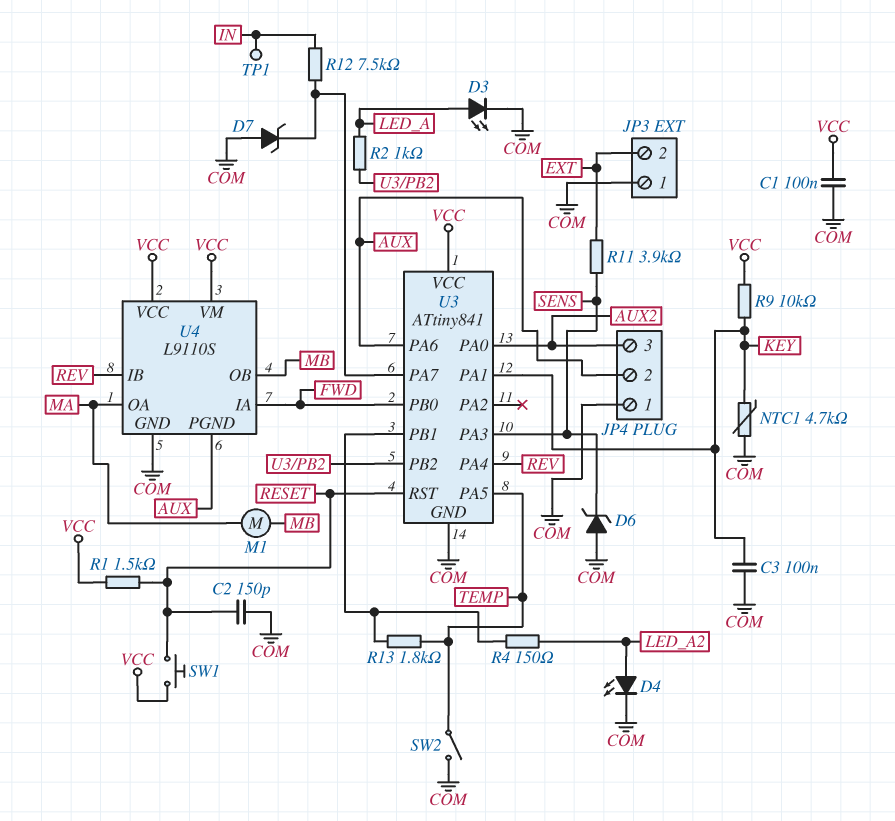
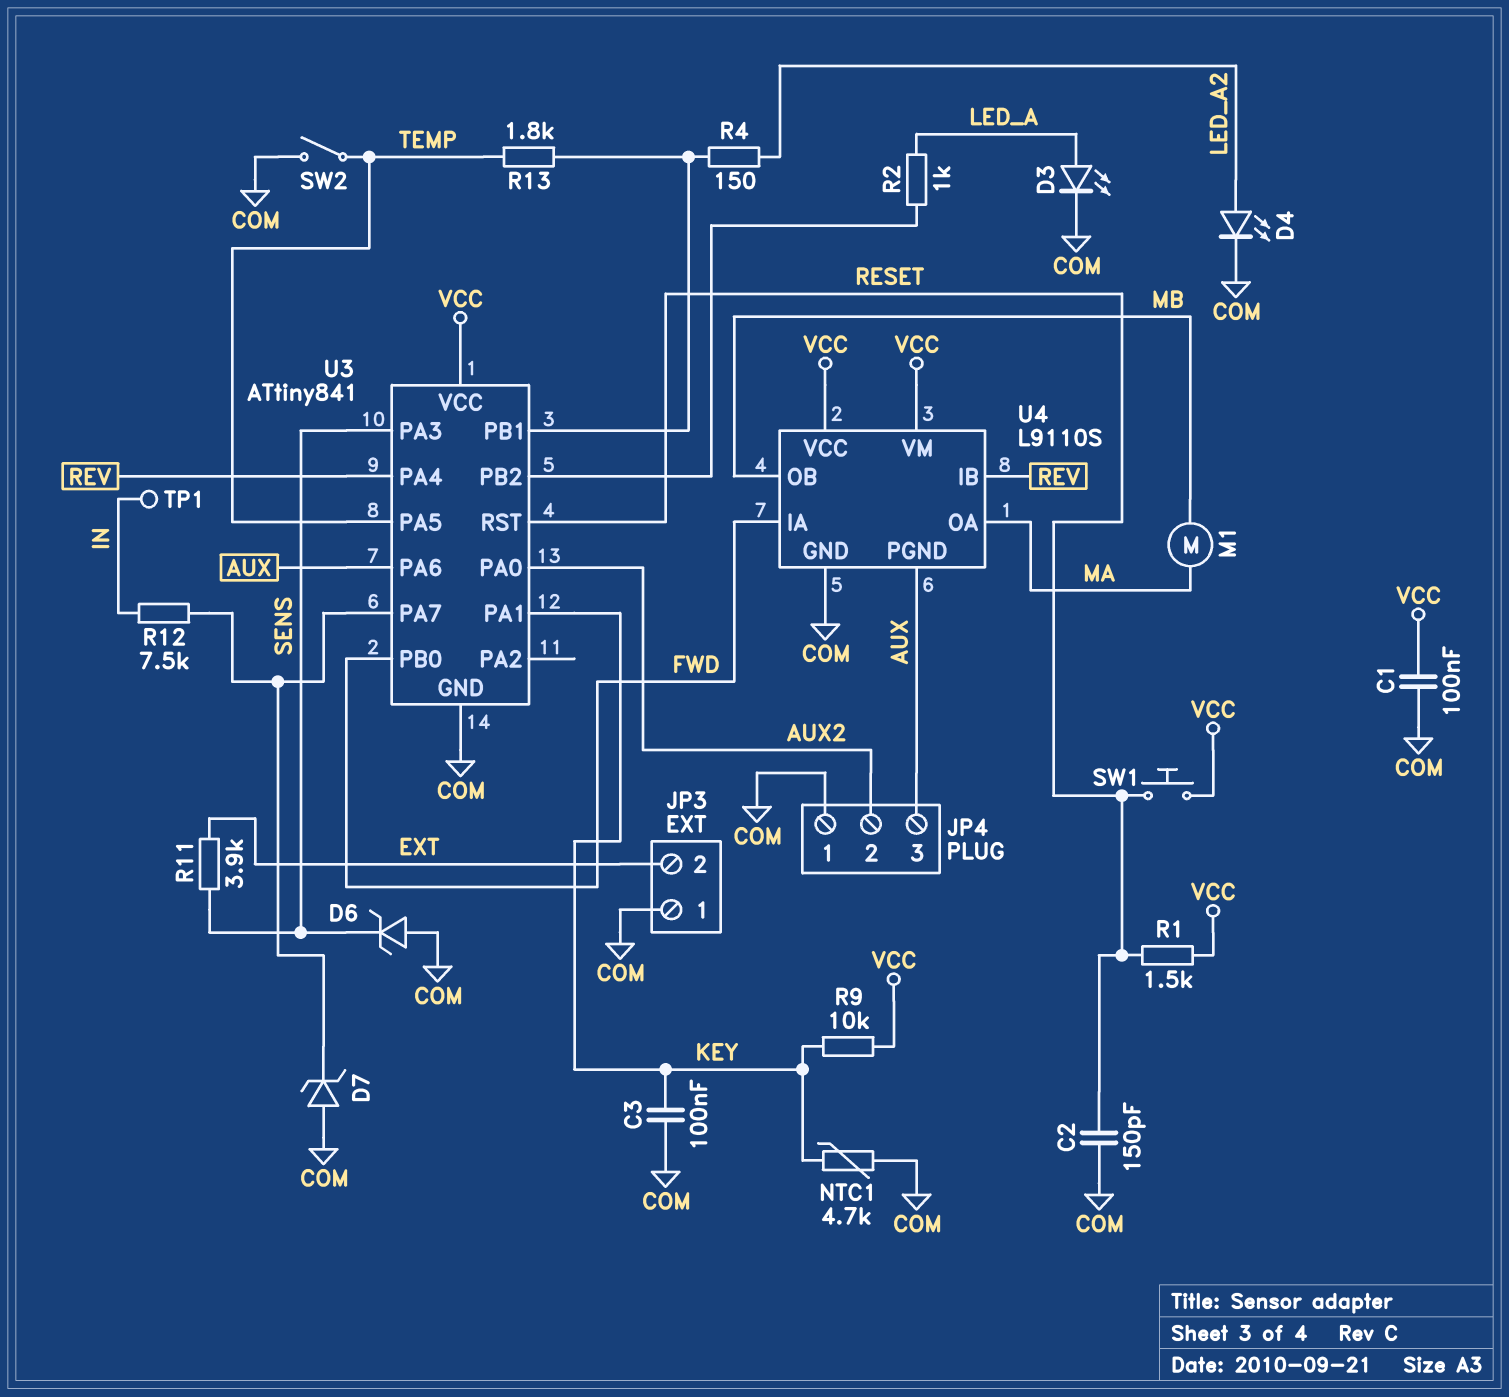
JP4 pin 2: AUX -> AUX2
JP4 pin 3: AUX2 -> AUX

